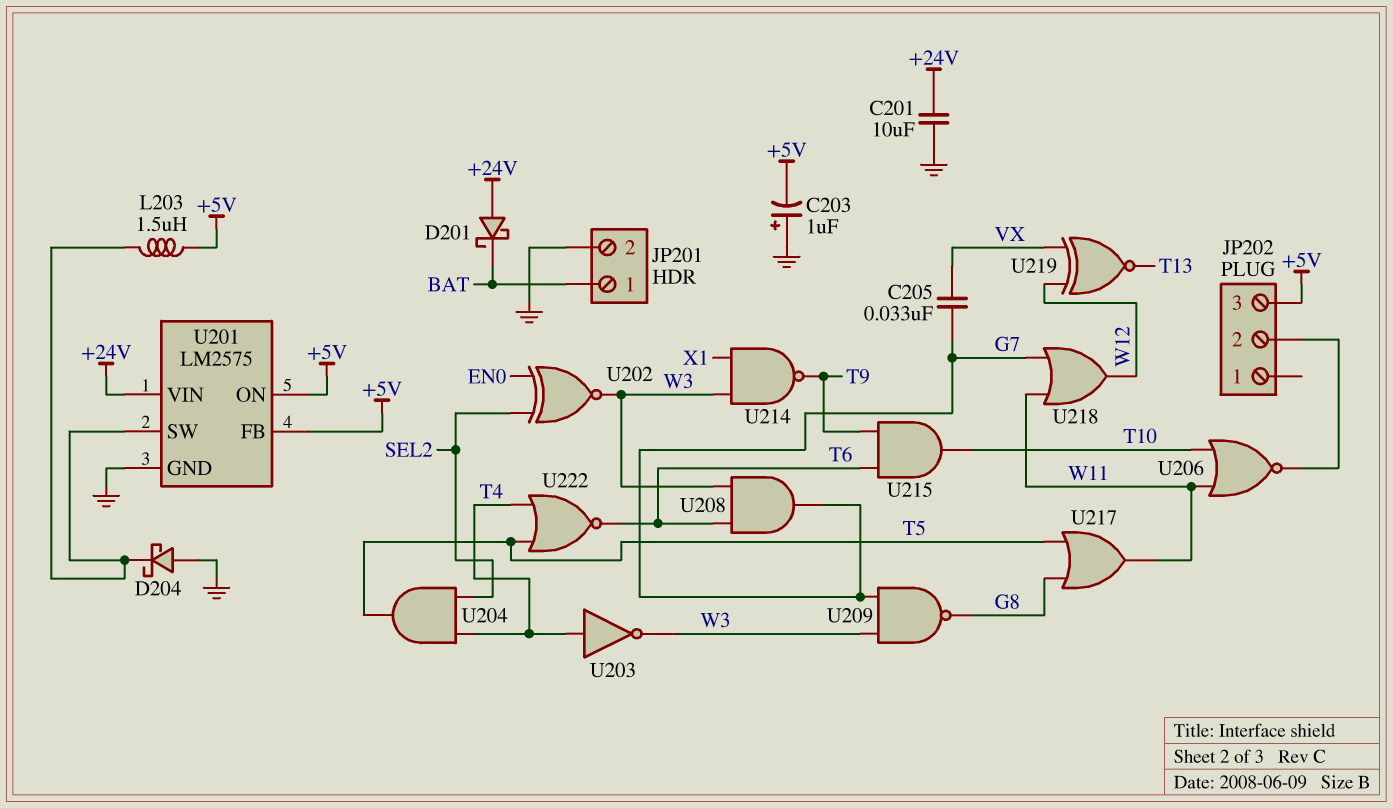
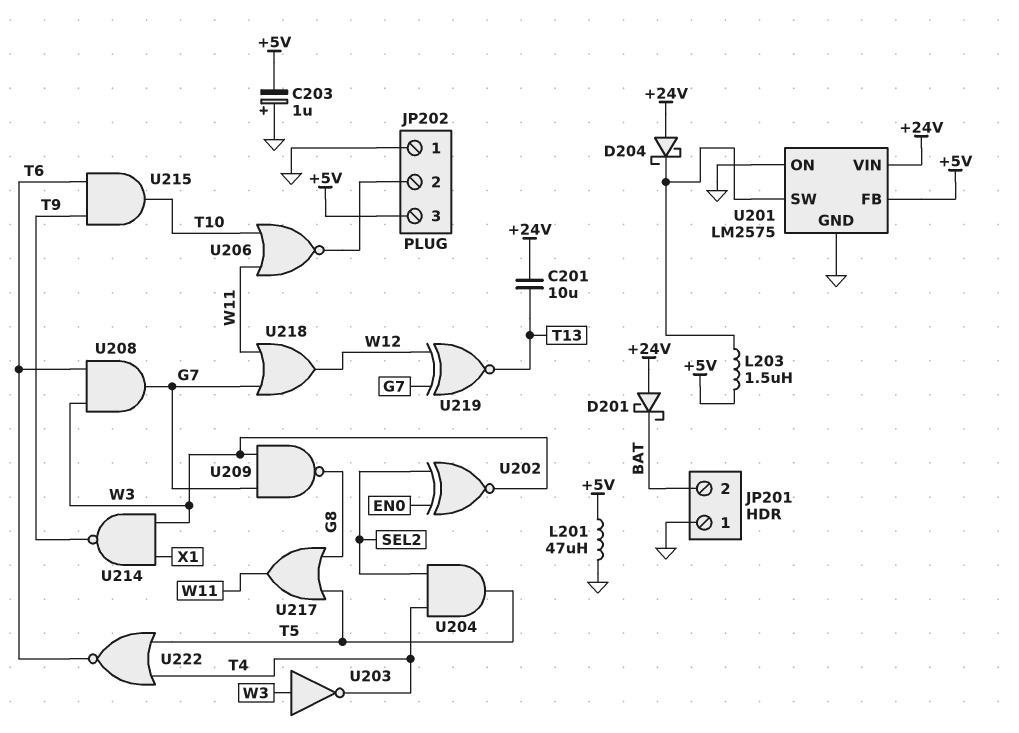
C201: 10uF (+24V, GND) -> 10uF (+24V, T13)
C205: 33nF (G7, VX) -> none
D204: schottky (A GND, K U201/SW) -> schottky (A +24V, K U201/SW)
JP201 pin 1: BAT -> GND
JP201 pin 2: GND -> BAT
JP202 pin 1: none -> GND
L201: none -> 47uH (+5V, GND)
U201 pin ON: +5V -> GND
U203: NOT (in T4, out W3) -> NOT (in W3, out T4)
U219: XNOR (in VX, in W12, out T13) -> XNOR (in G7, in W12, out T13)

